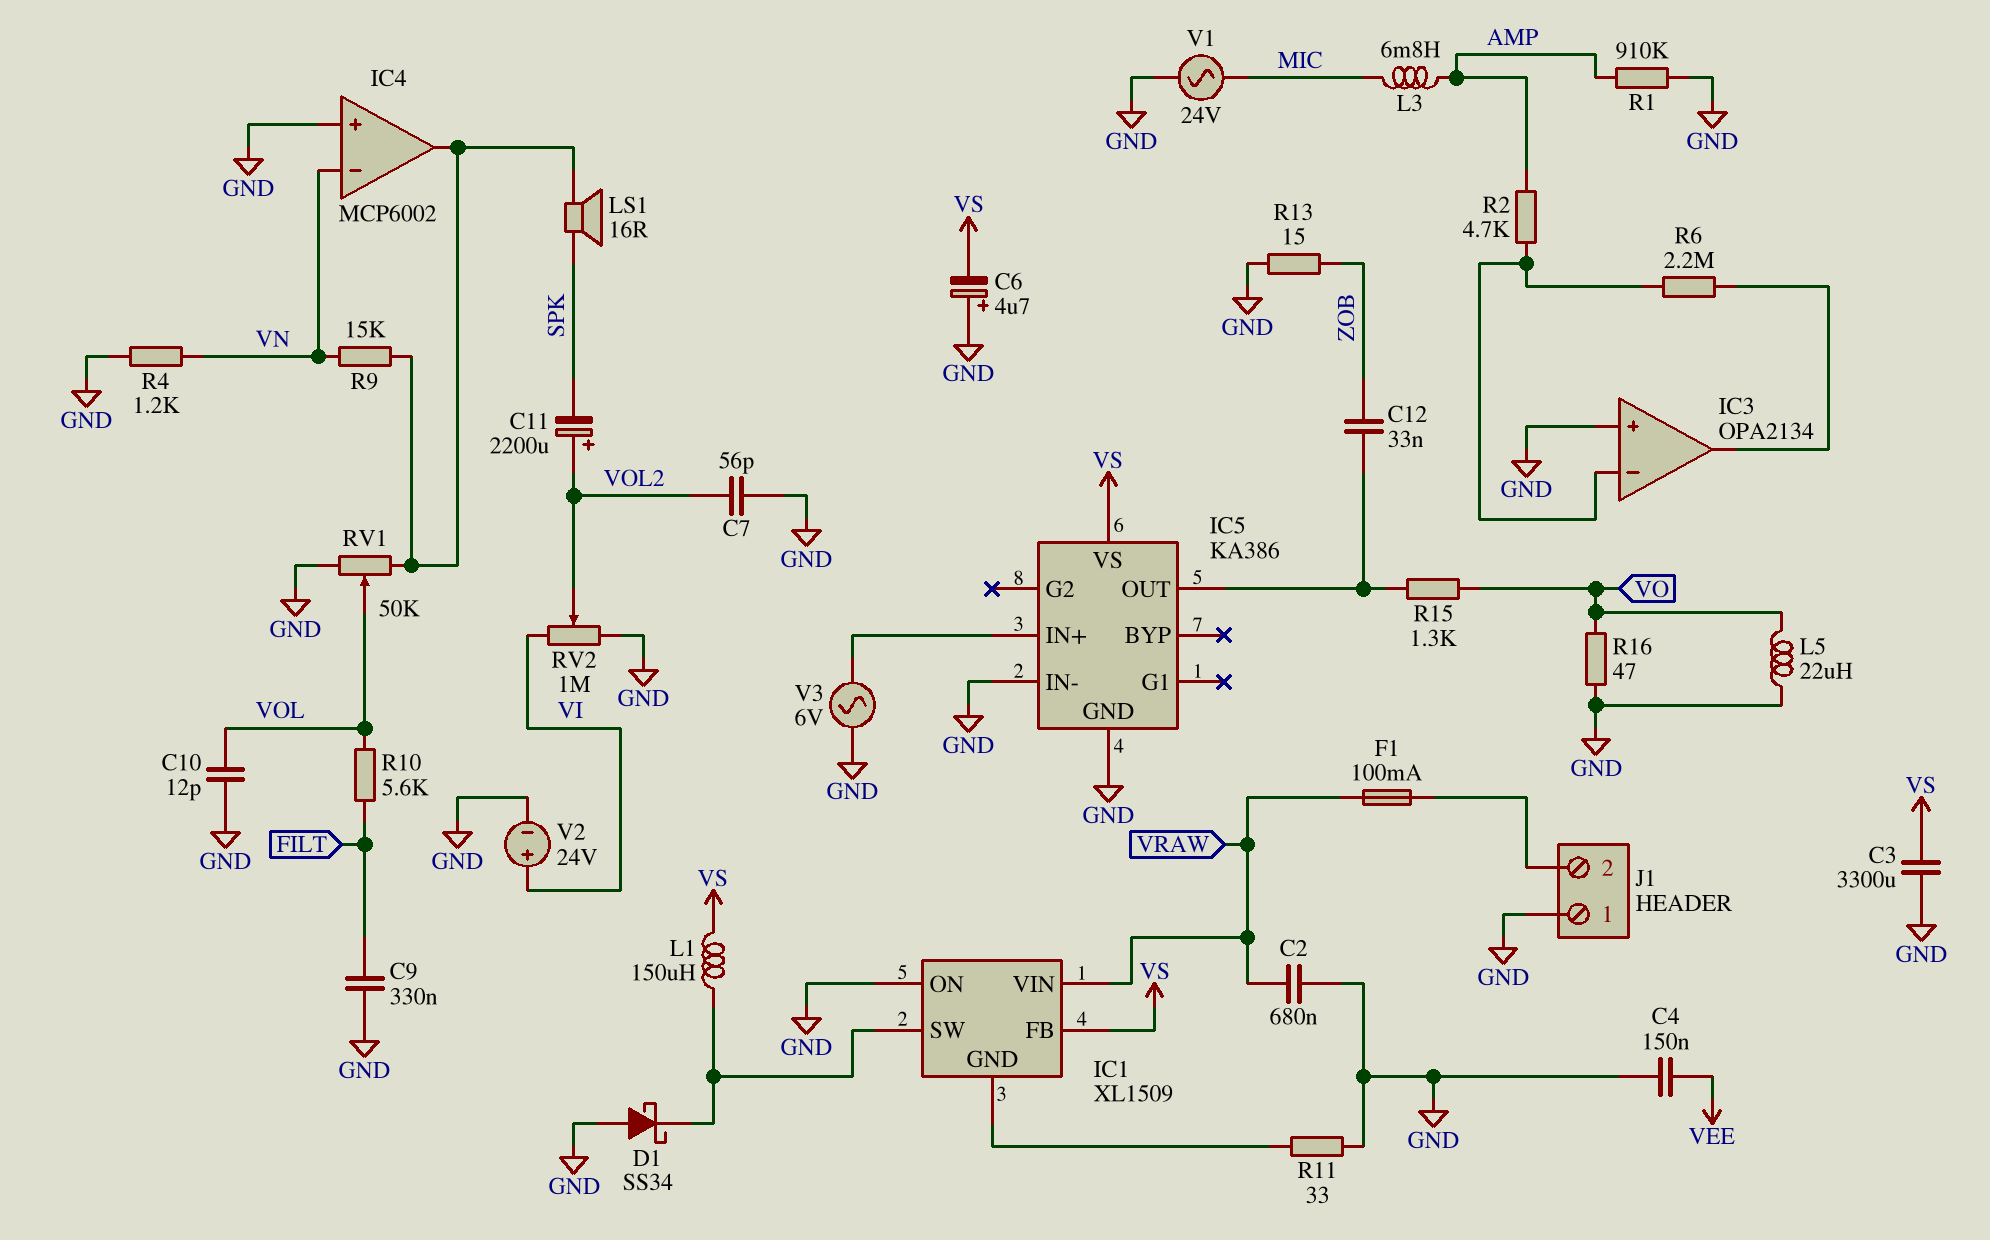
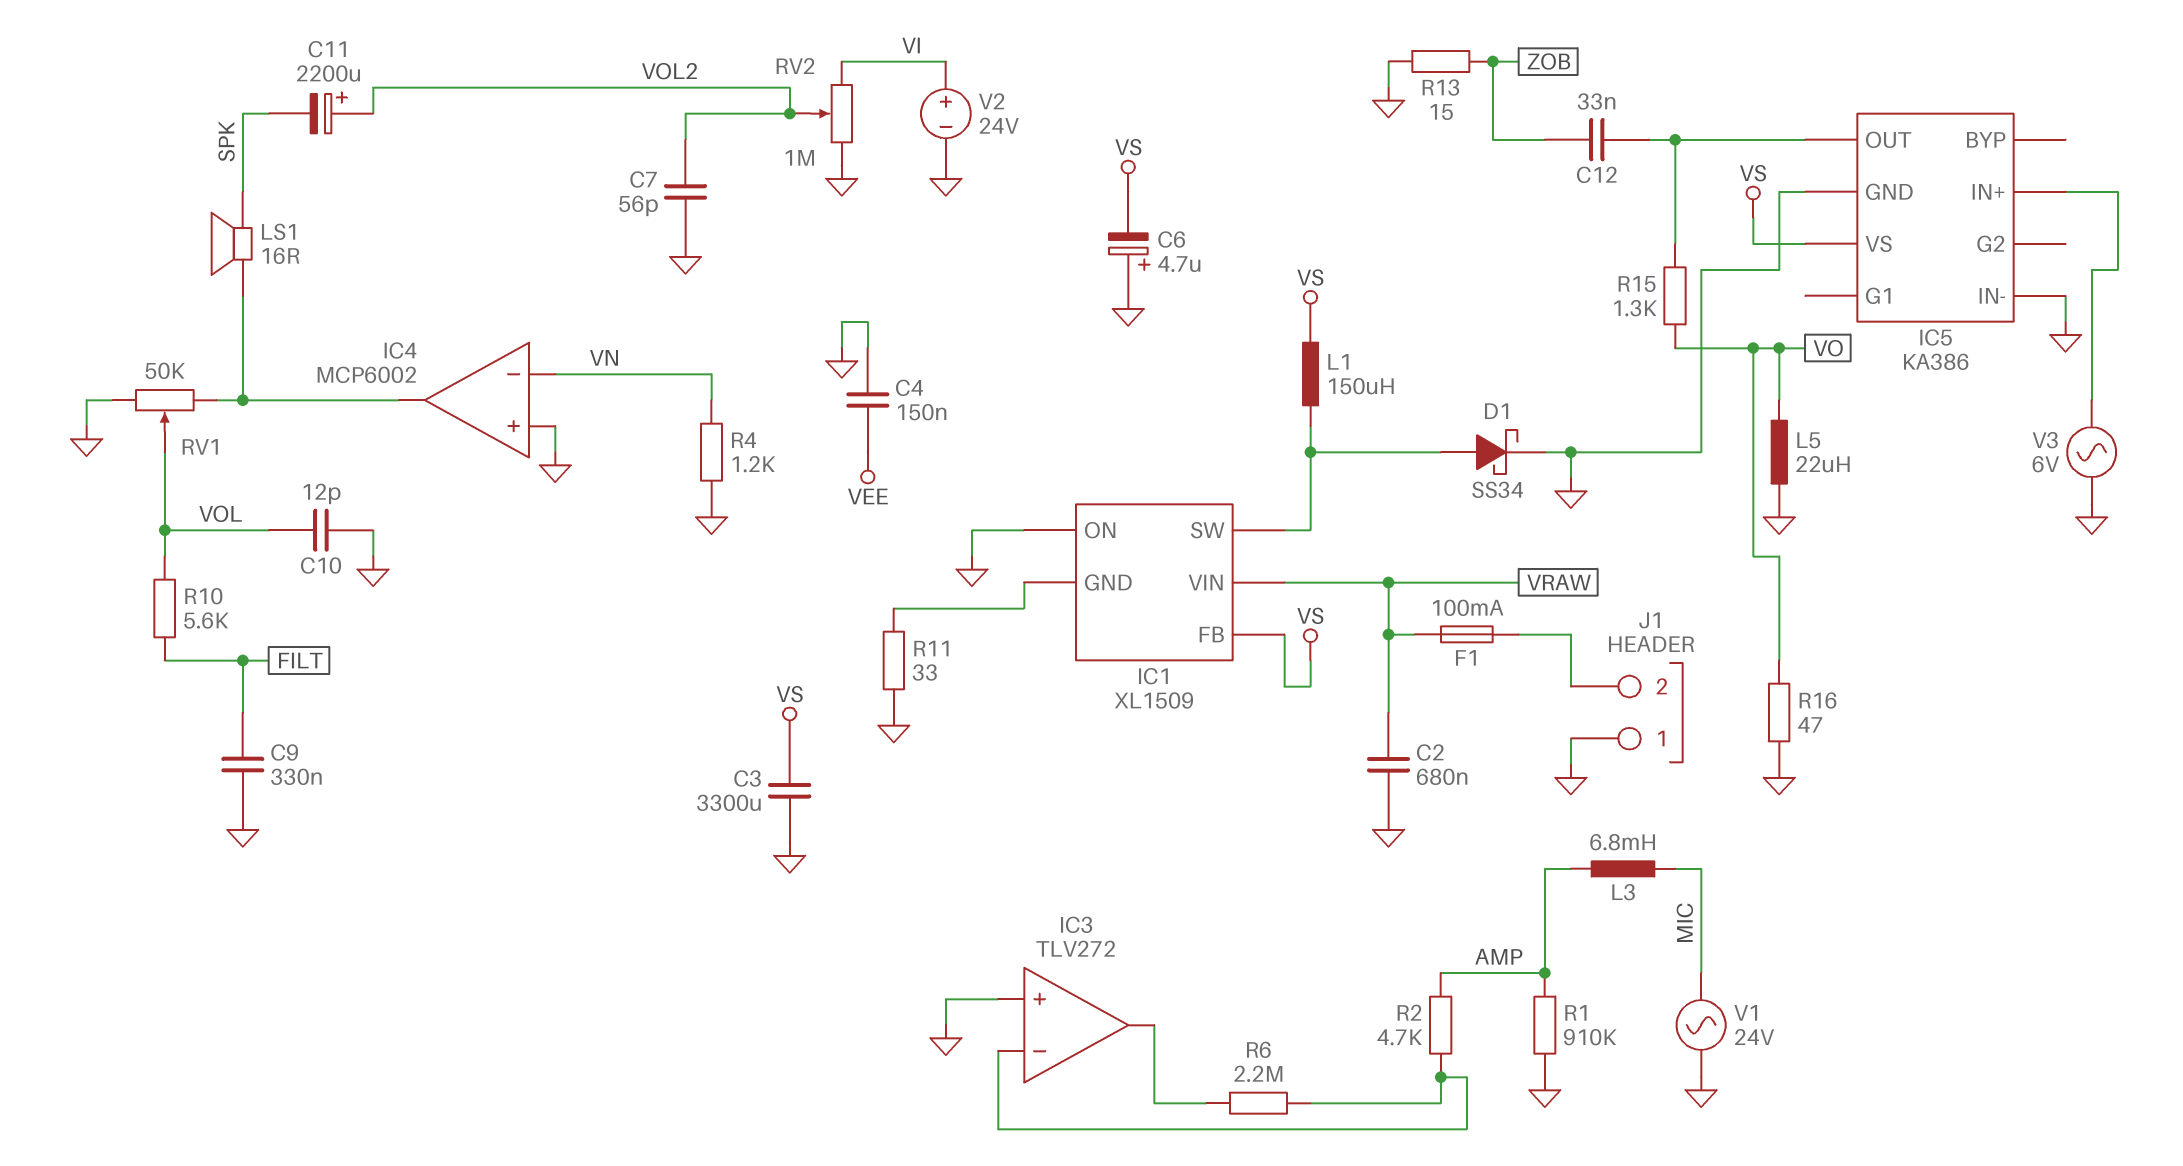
D1: schottky SS34 (A GND, K IC1/SW) -> schottky SS34 (A IC1/SW, K GND)
IC3: OPA2134 -> TLV272
R9: 15k (IC4/out, VN) -> none

